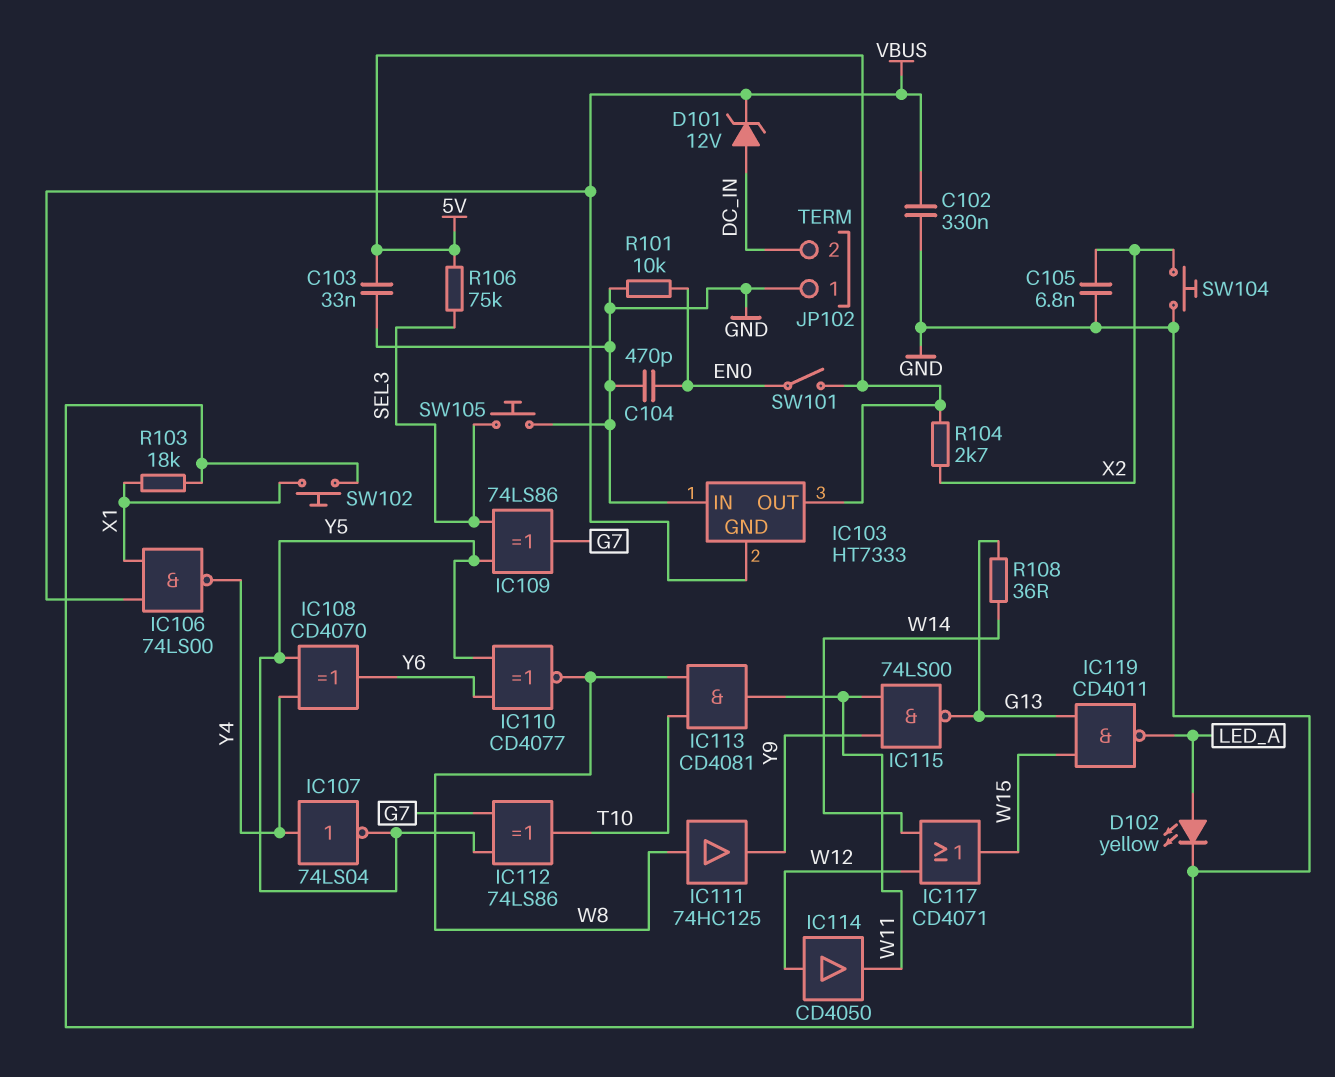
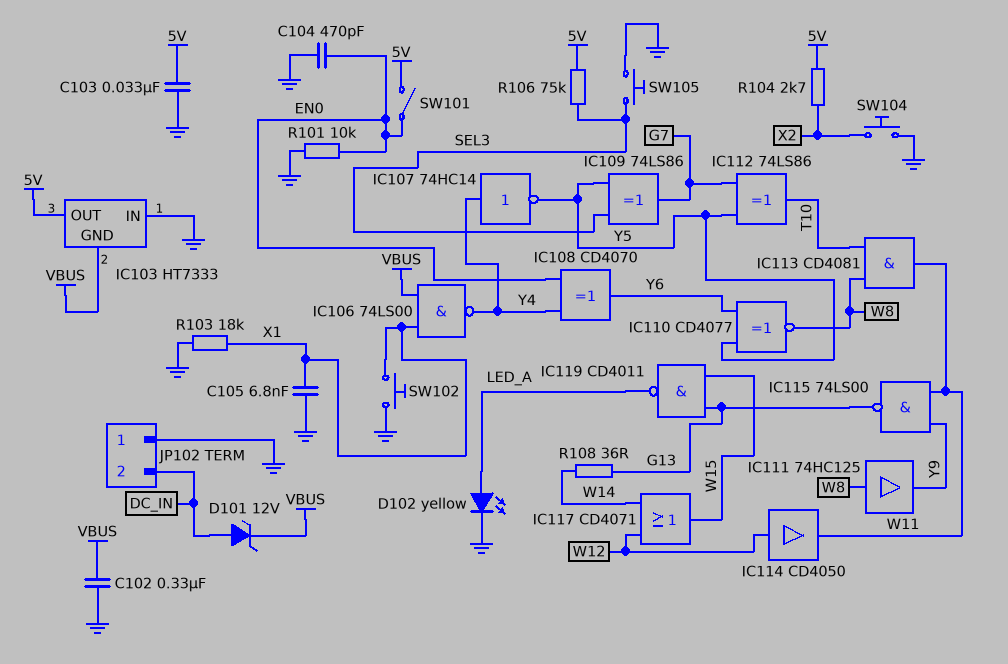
C105: 6.8nF (GND, X2) -> 6.8nF (GND, X1)
IC107: NOT 74LS04 (in Y4, out Y5) -> NOT 74HC14 (in Y4, out Y5)
IC108: XOR CD4070 (in Y4, in Y5, out Y6) -> XOR CD4070 (in EN0, in Y4, out Y6)

